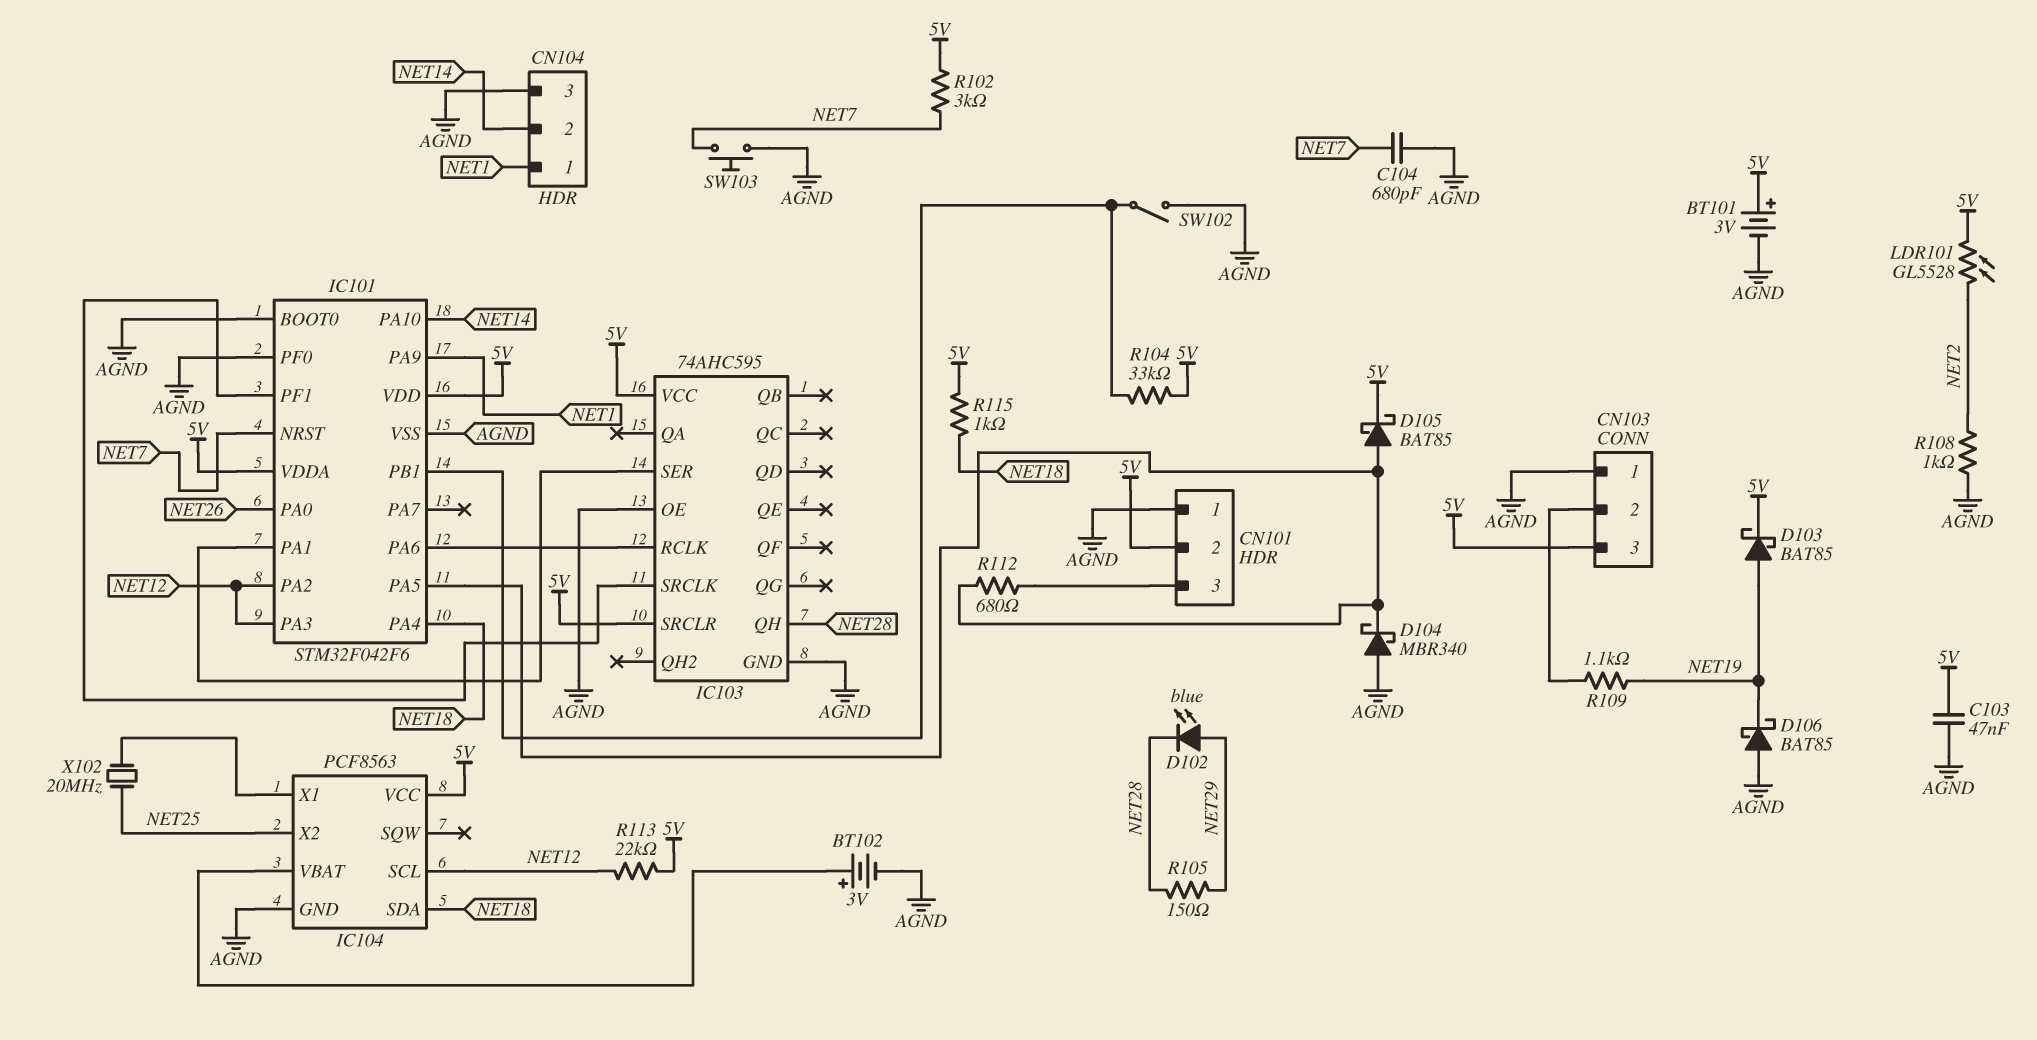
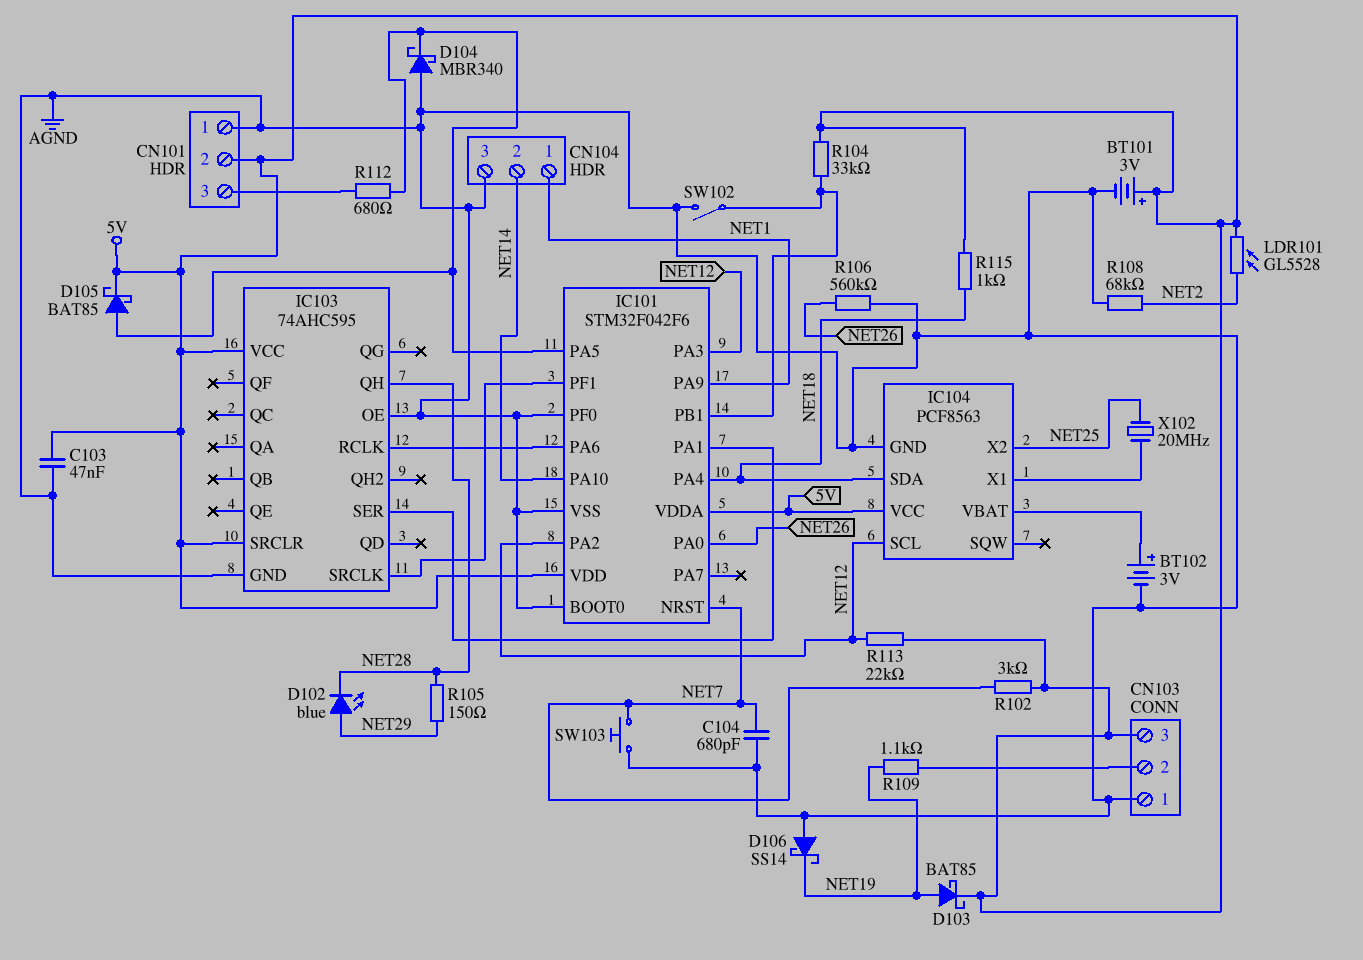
D106: schottky BAT85 (A AGND, K NET19) -> schottky SS14 (A AGND, K NET19)
R106: none -> 560k (AGND, NET26)
R108: 1k (AGND, NET2) -> 68k (AGND, NET2)

